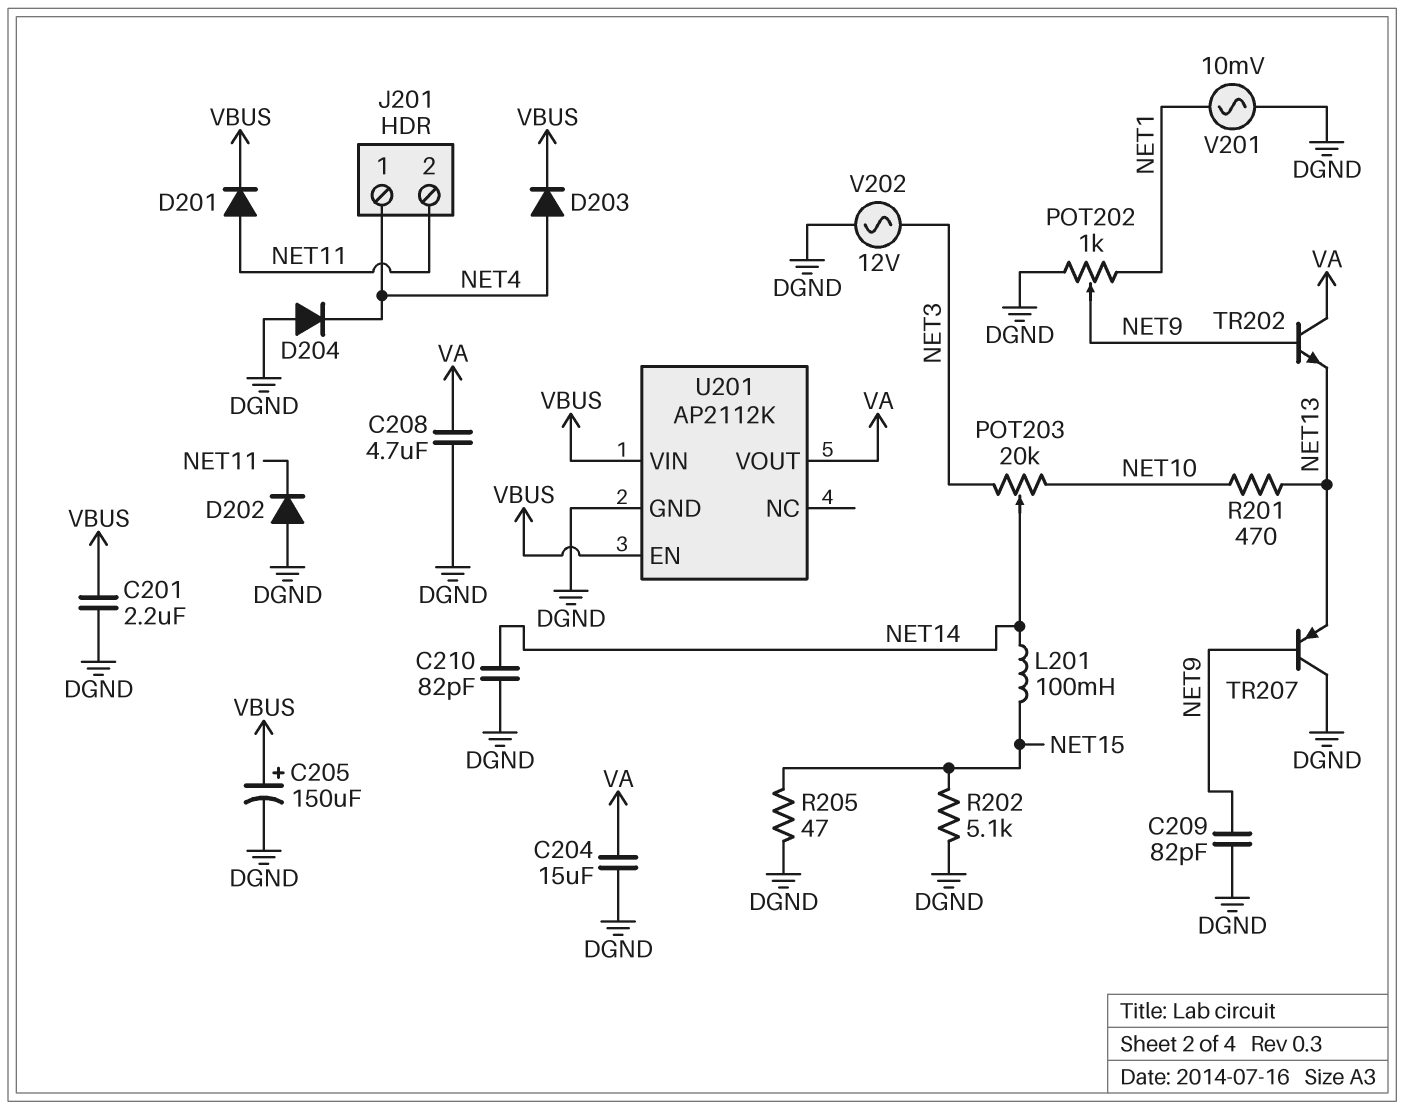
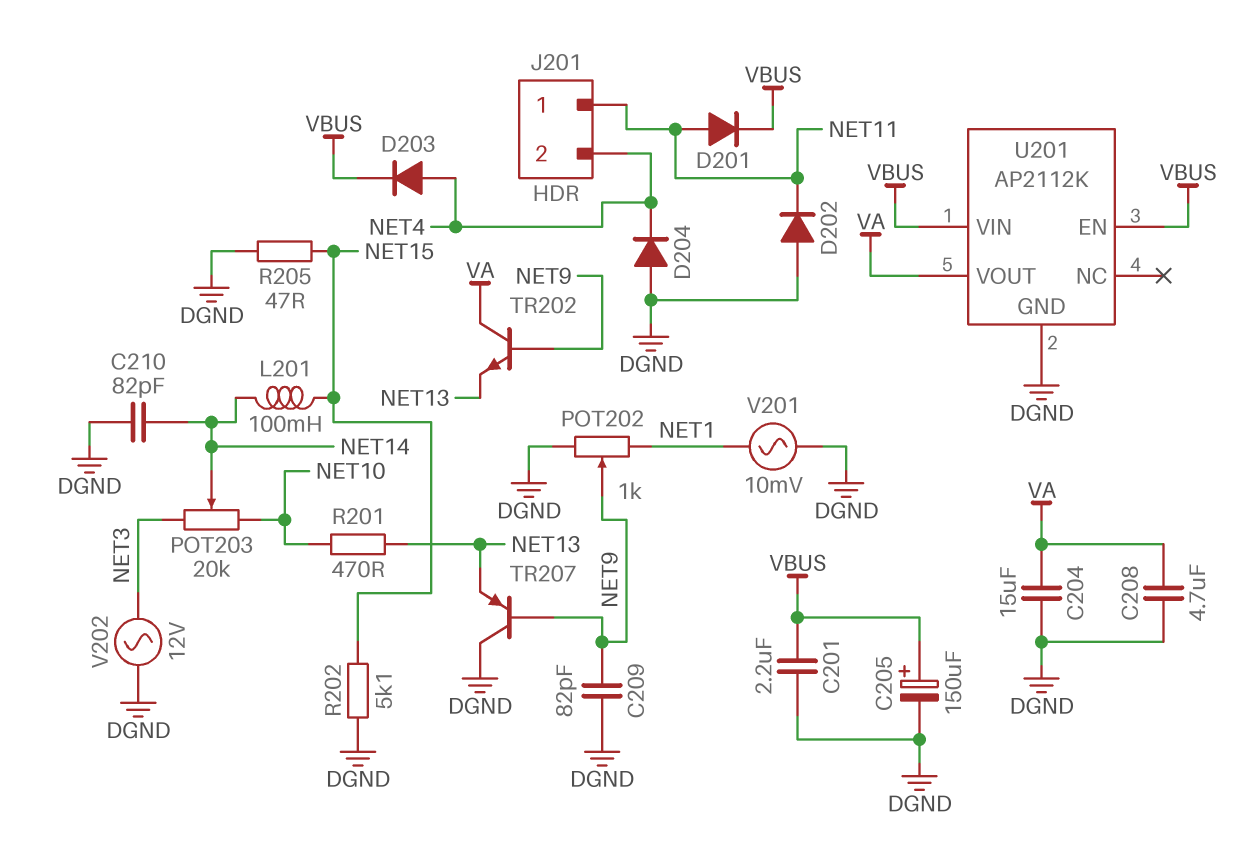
J201 pin 1: NET4 -> NET11
J201 pin 2: NET11 -> NET4

